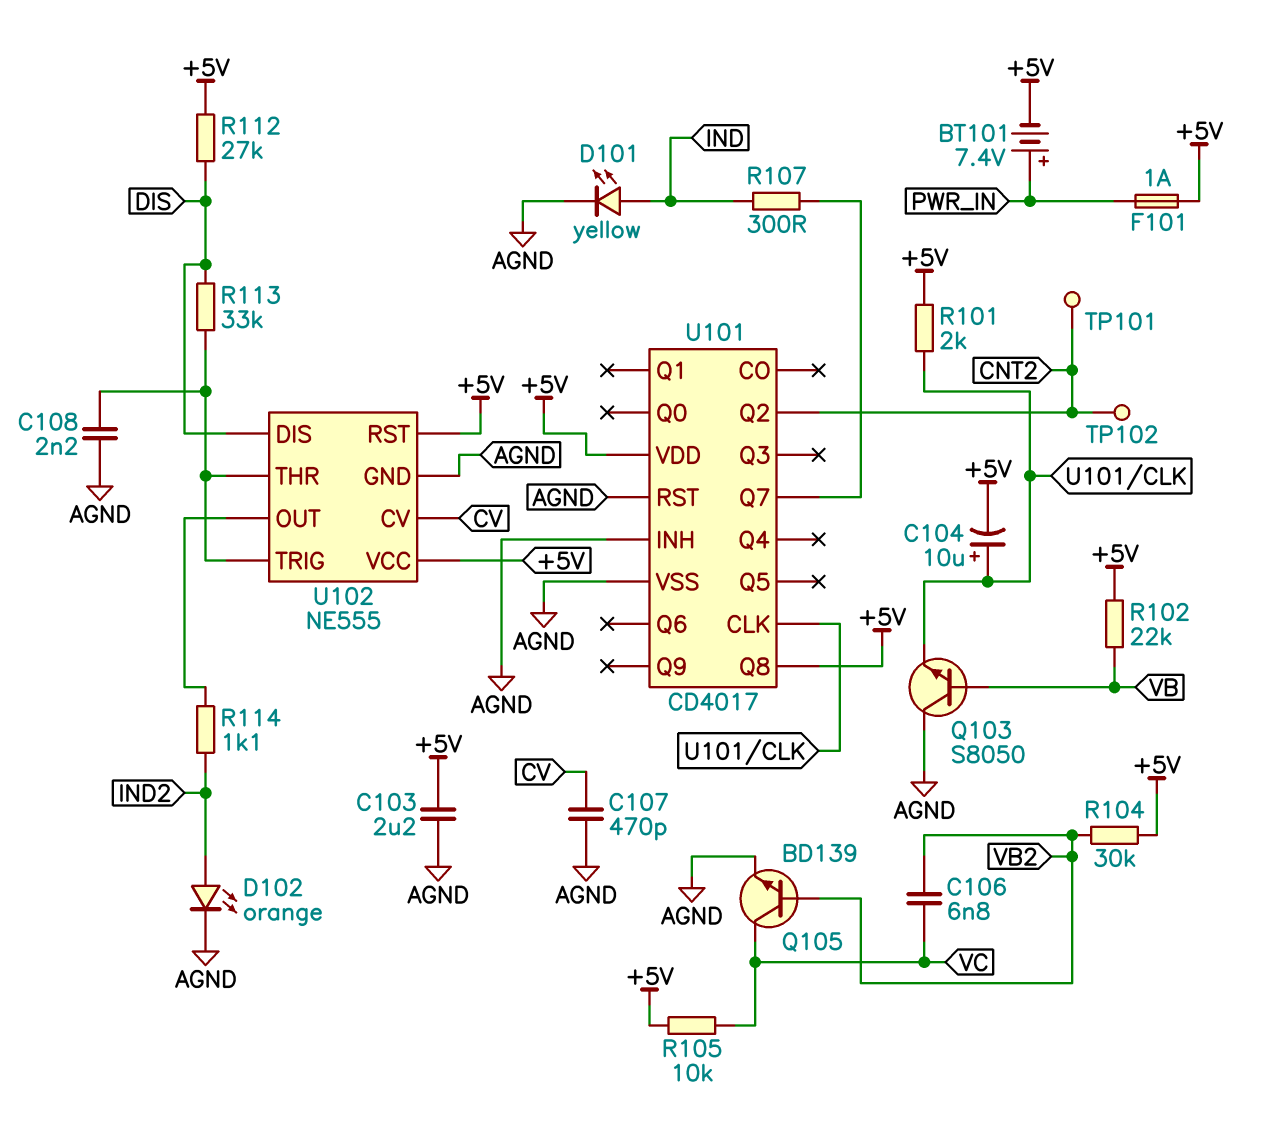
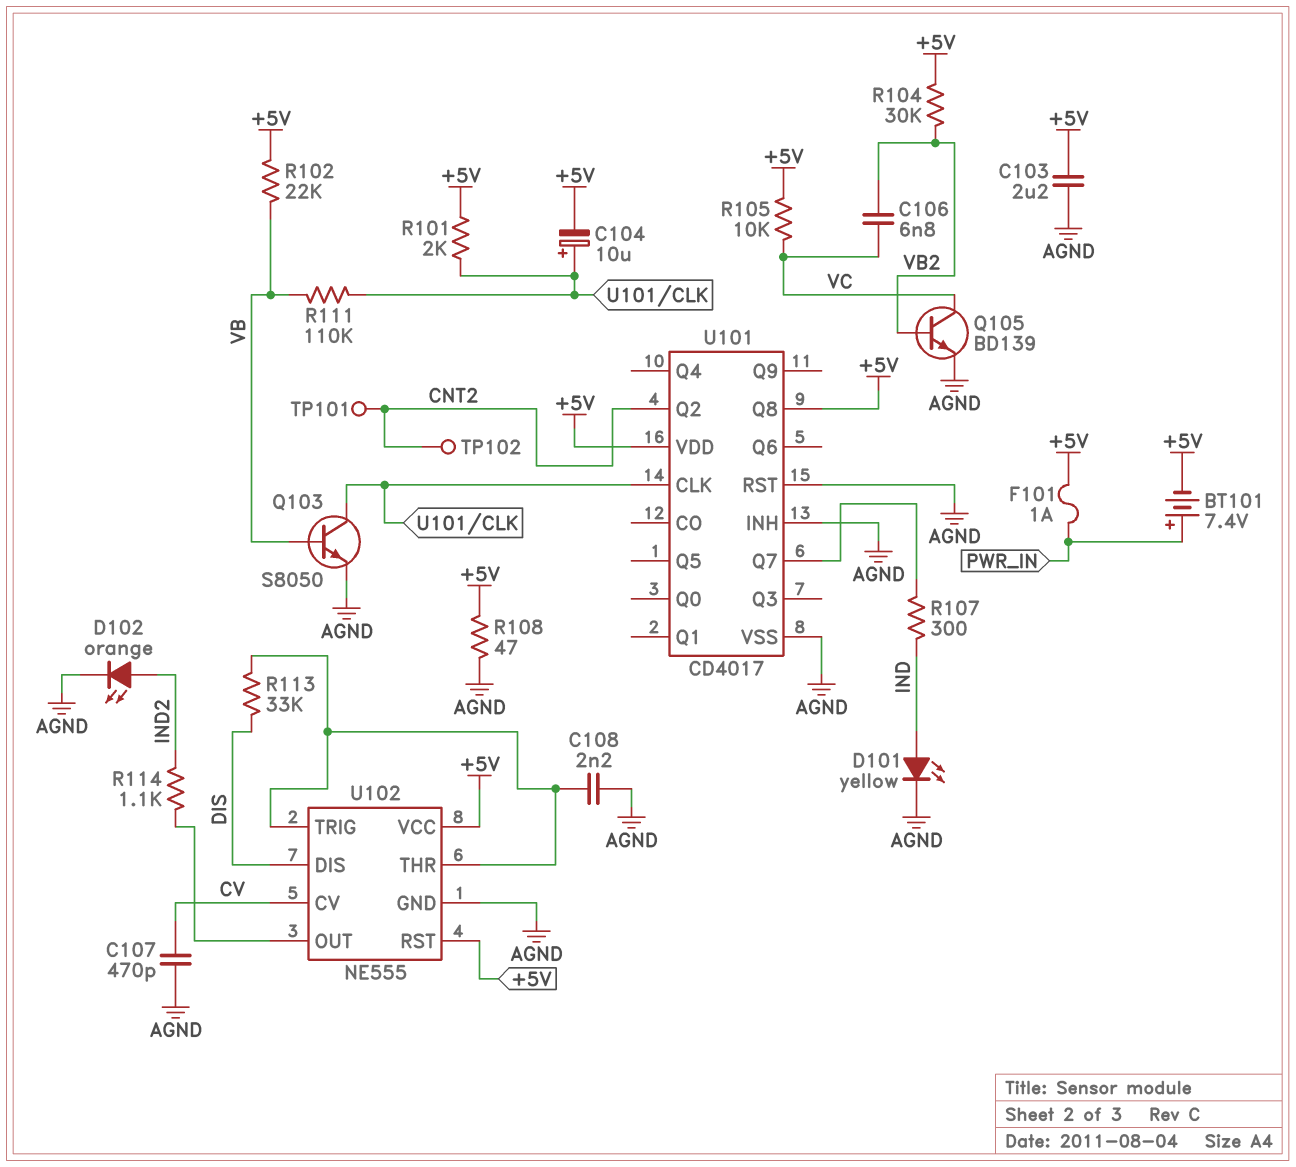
Q103: NPN S8050 (B VB, C AGND, E U101/CLK) -> NPN S8050 (B VB, C U101/CLK, E AGND)
R108: none -> 47 (+5V, AGND)
R111: none -> 110k (U101/CLK, VB)
R112: 27k (+5V, DIS) -> none

